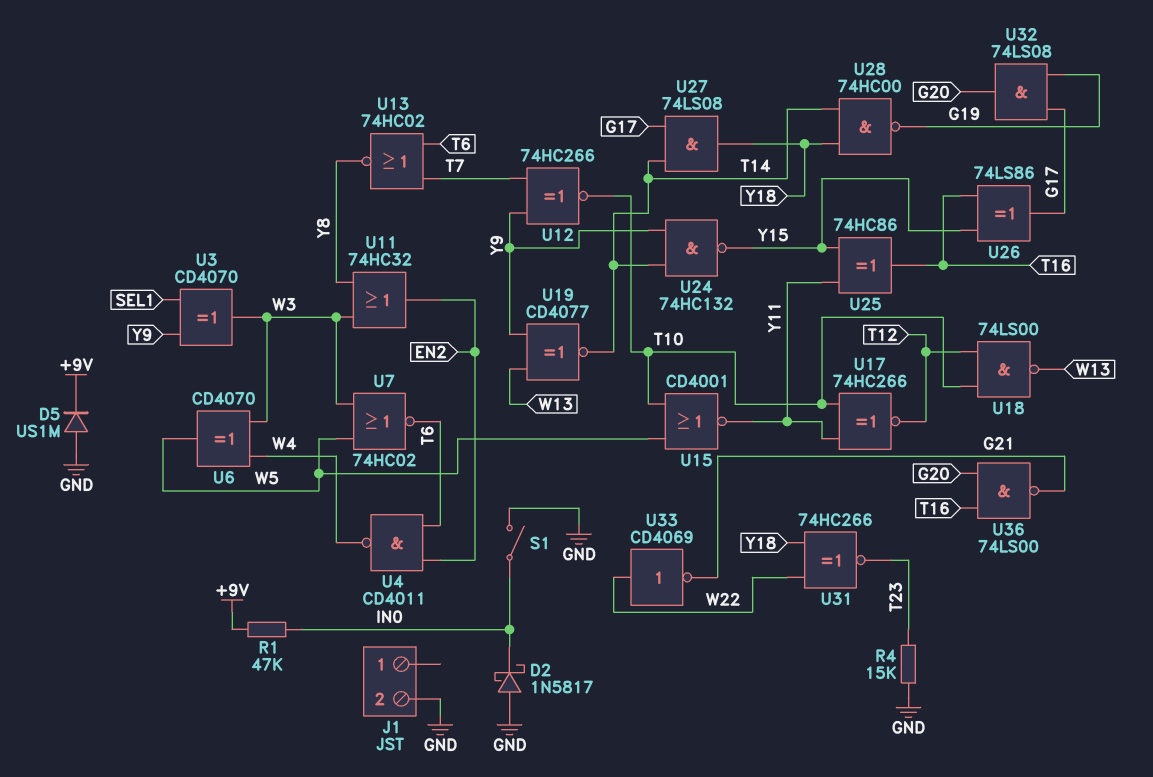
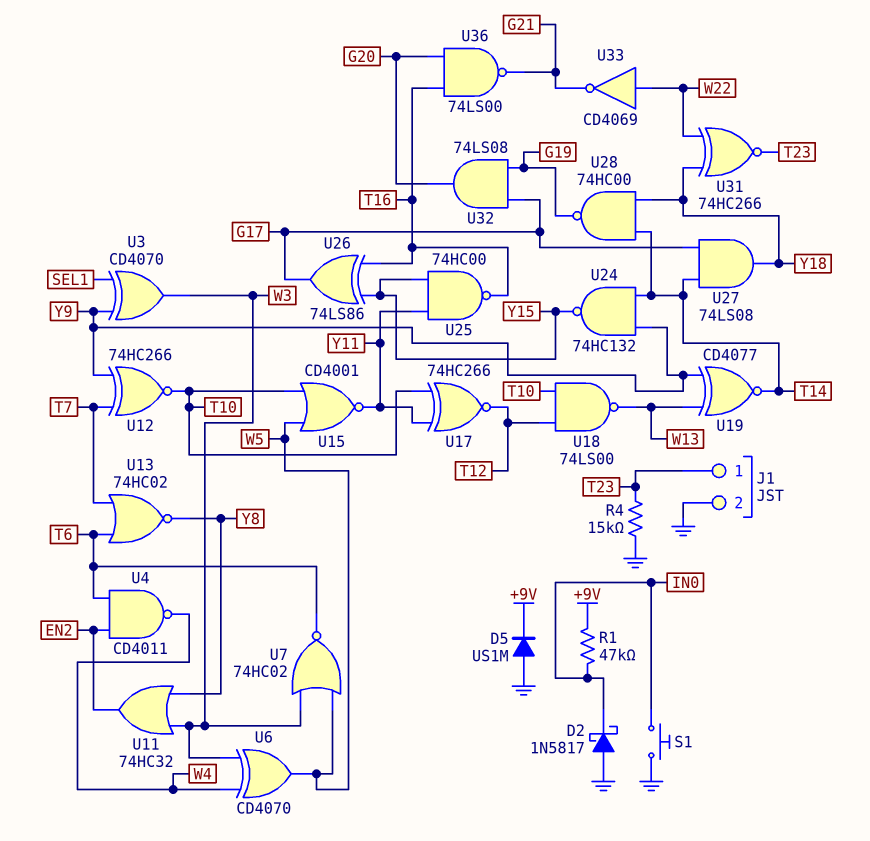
J1 pin 1: none -> T23
S1: switch (GND, IN0) -> button (GND, IN0)
U25: XOR 74HC86 (in Y11, in Y15, out T16) -> NAND 74HC00 (in Y11, in Y15, out T16)

